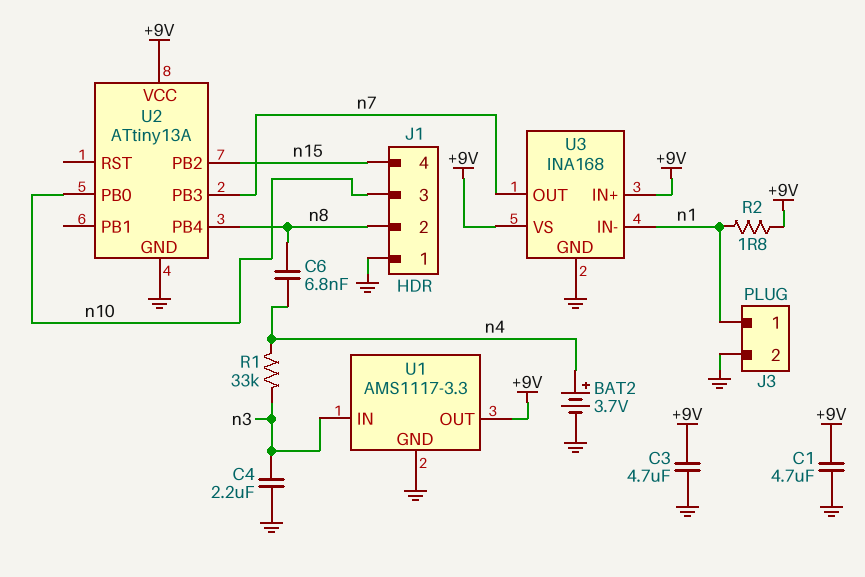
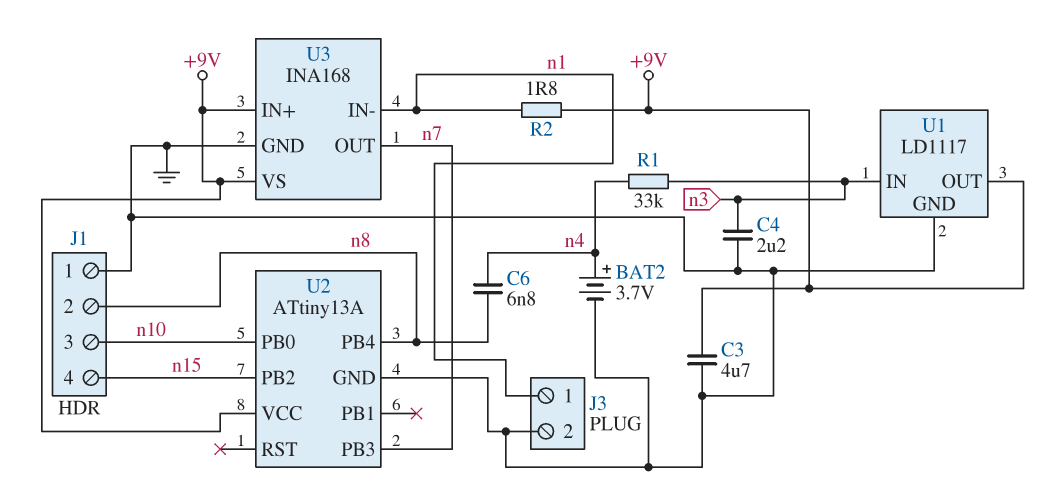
C1: 4.7uF (+9V, GND) -> none
U1: AMS1117-3.3 -> LD1117

